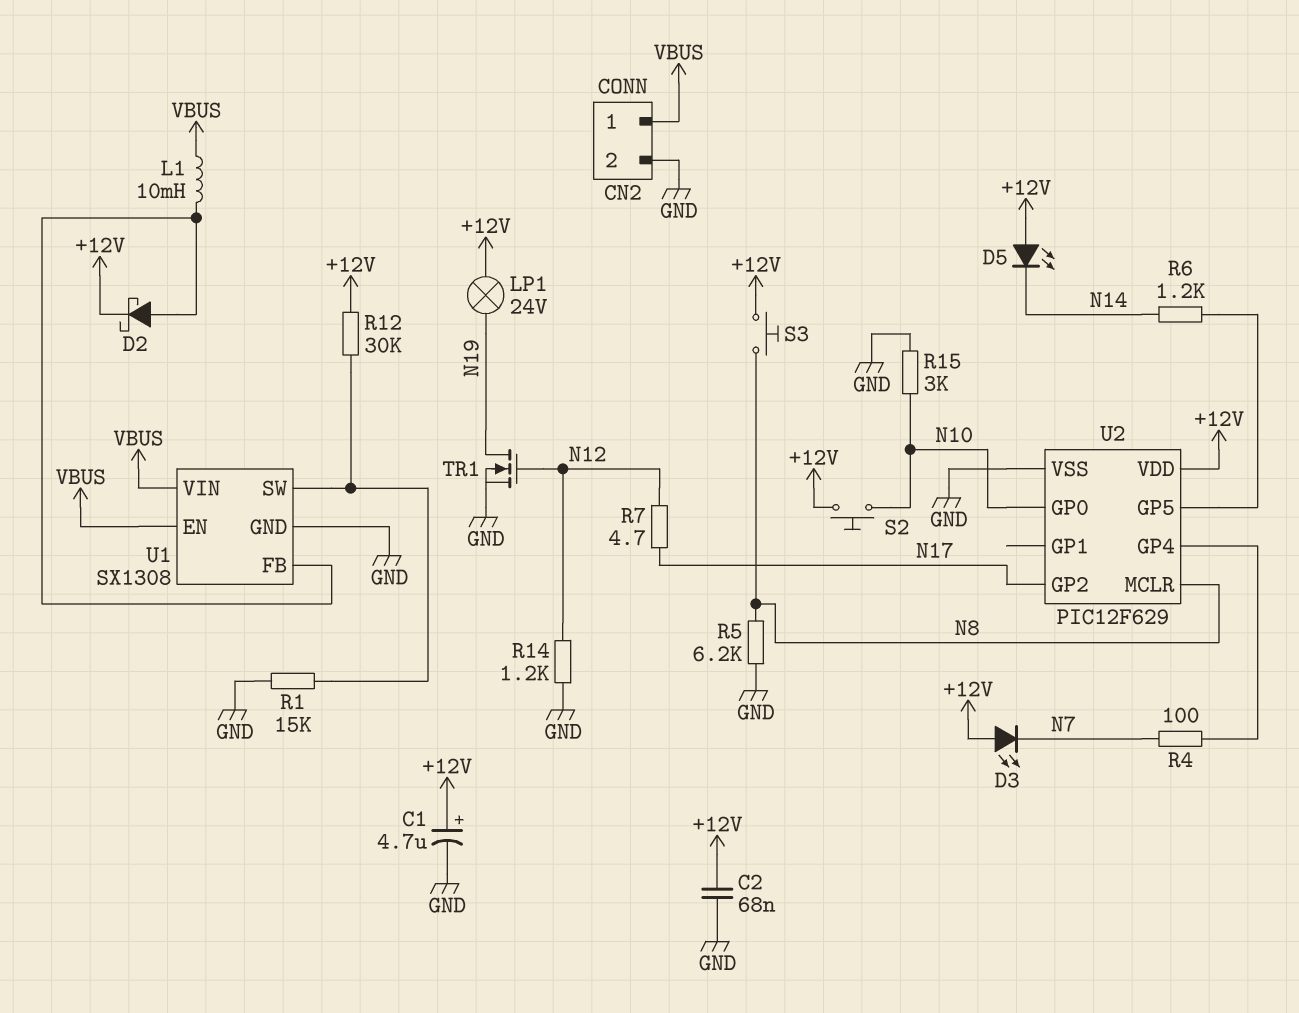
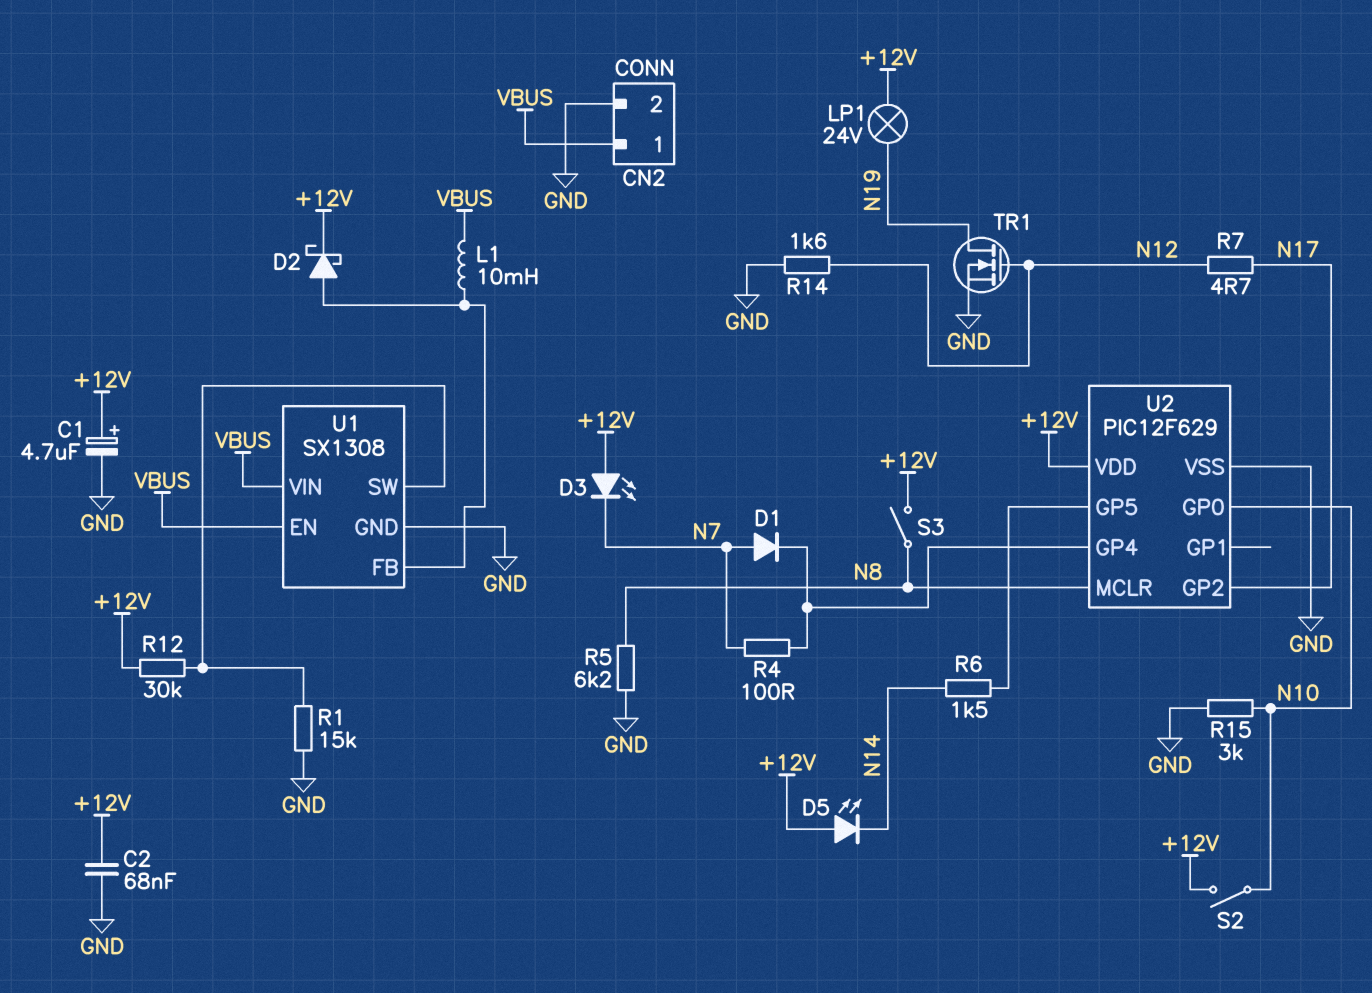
D1: none -> diode (A N7, K U2/GP4)
R6: 1.2k (N14, U2/GP5) -> 1.5k (N14, U2/GP5)
R14: 1.2k (GND, N12) -> 1.6k (GND, N12)
S2: button (+12V, N10) -> switch (+12V, N10)
S3: button (+12V, N8) -> switch (+12V, N8)

